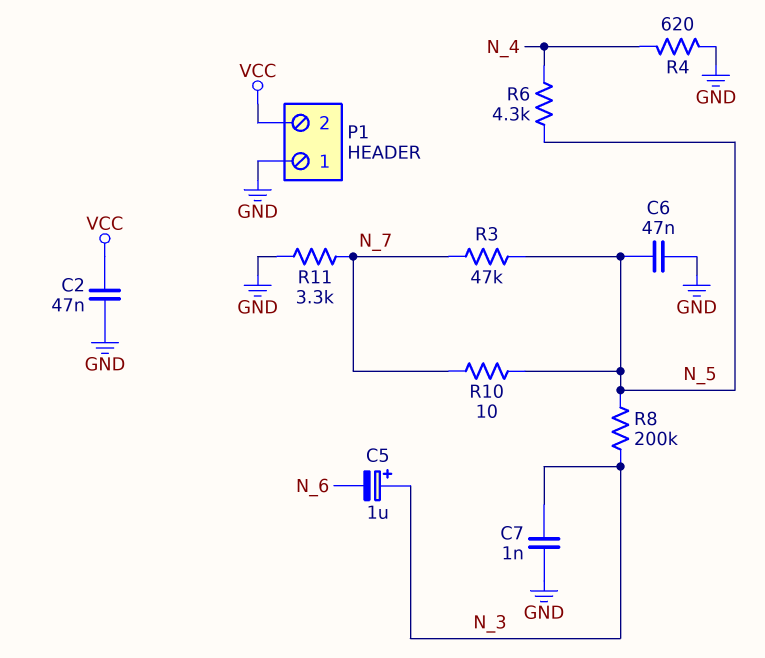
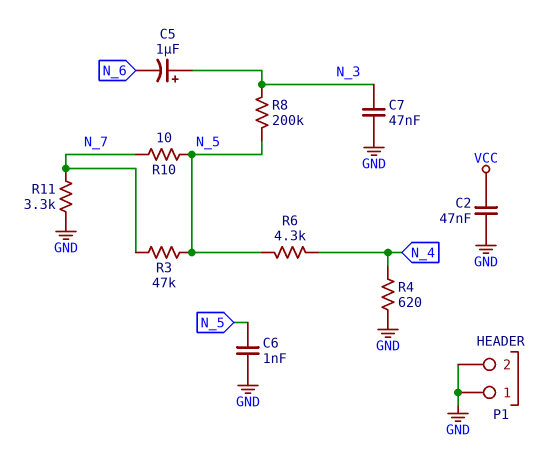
C6: 47nF (GND, N_5) -> 1nF (GND, N_5)
C7: 1nF (GND, N_3) -> 47nF (GND, N_3)
P1 pin 2: VCC -> GND

